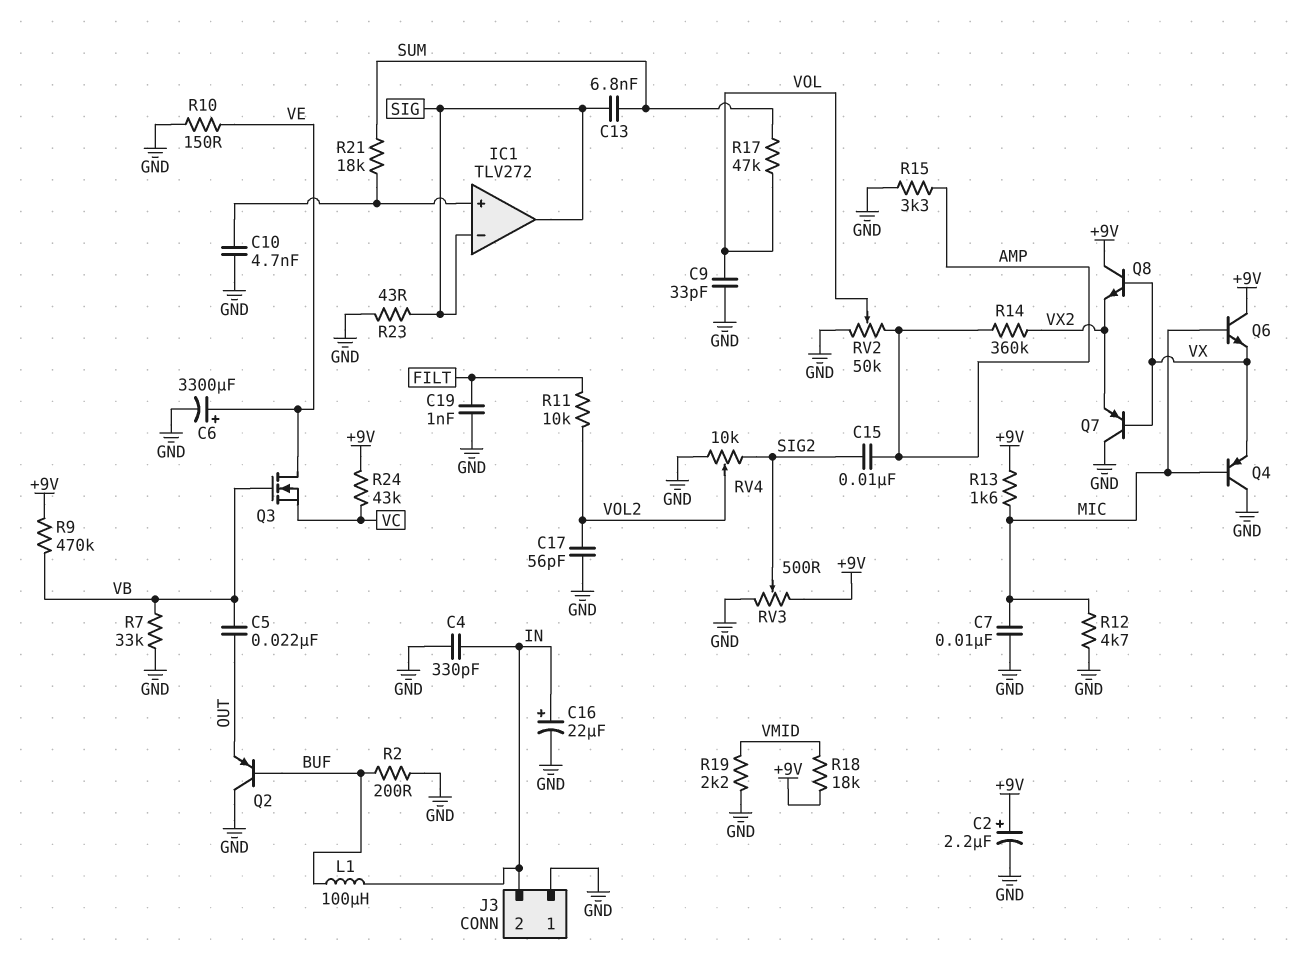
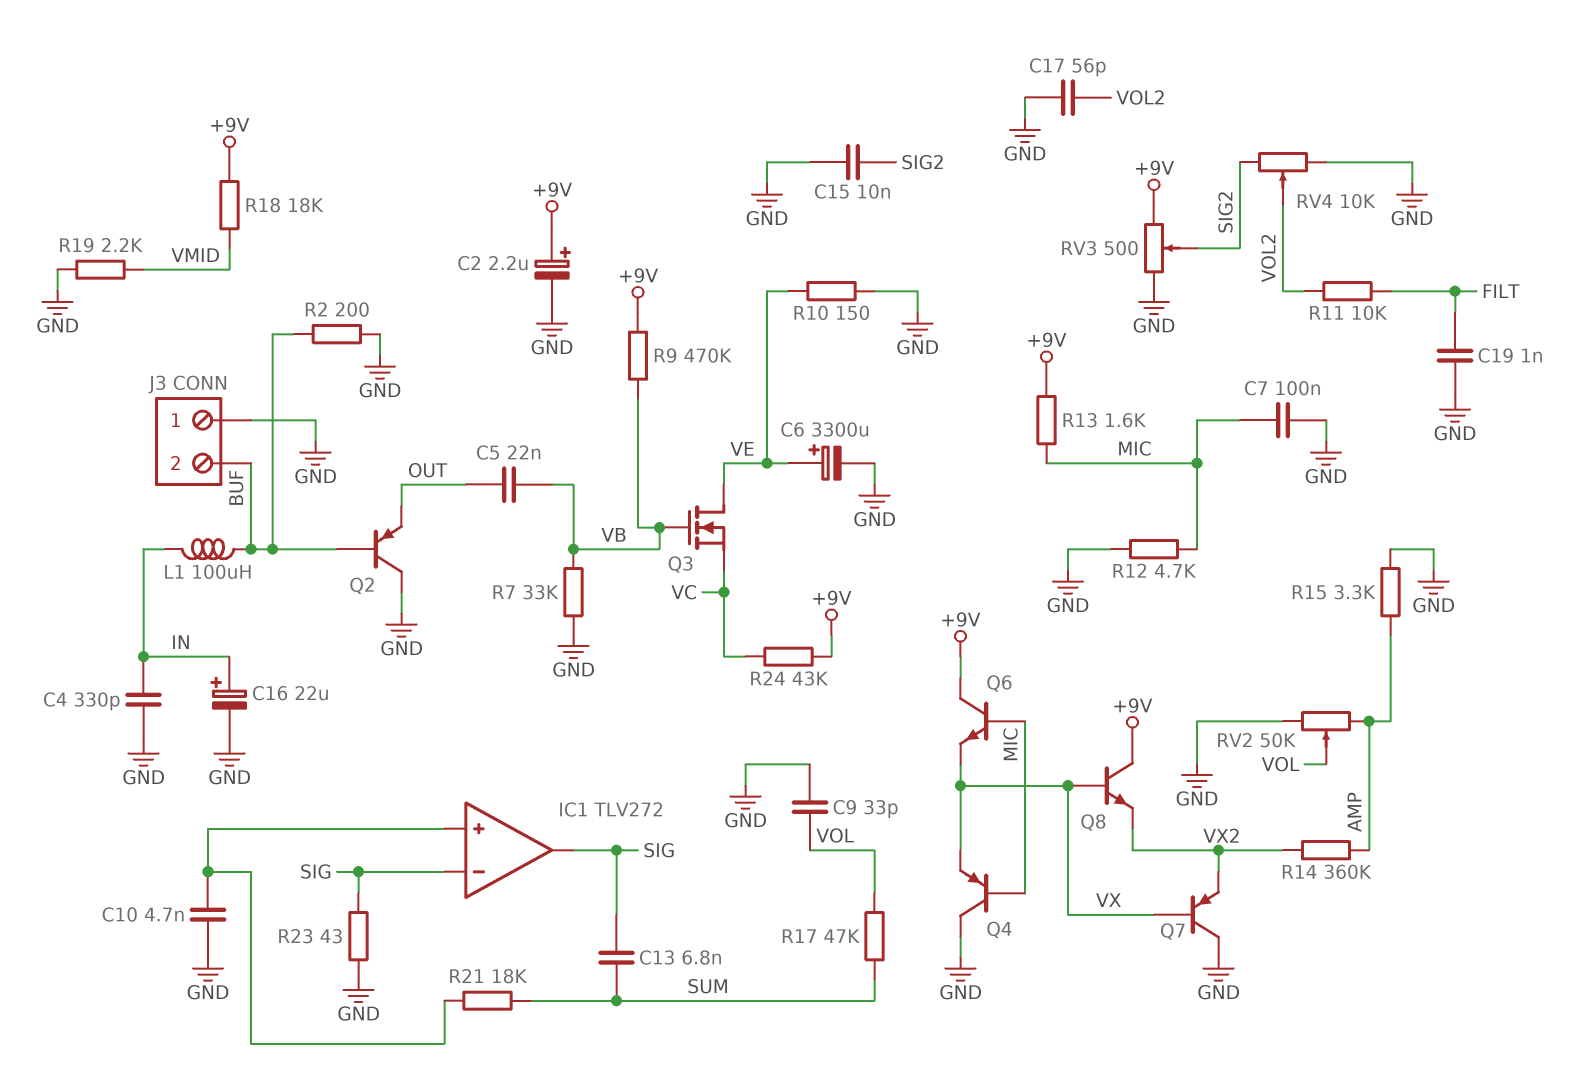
C7: 10nF (GND, MIC) -> 100nF (GND, MIC)
C15: 10nF (AMP, SIG2) -> 10nF (GND, SIG2)
J3 pin 2: IN -> BUF

